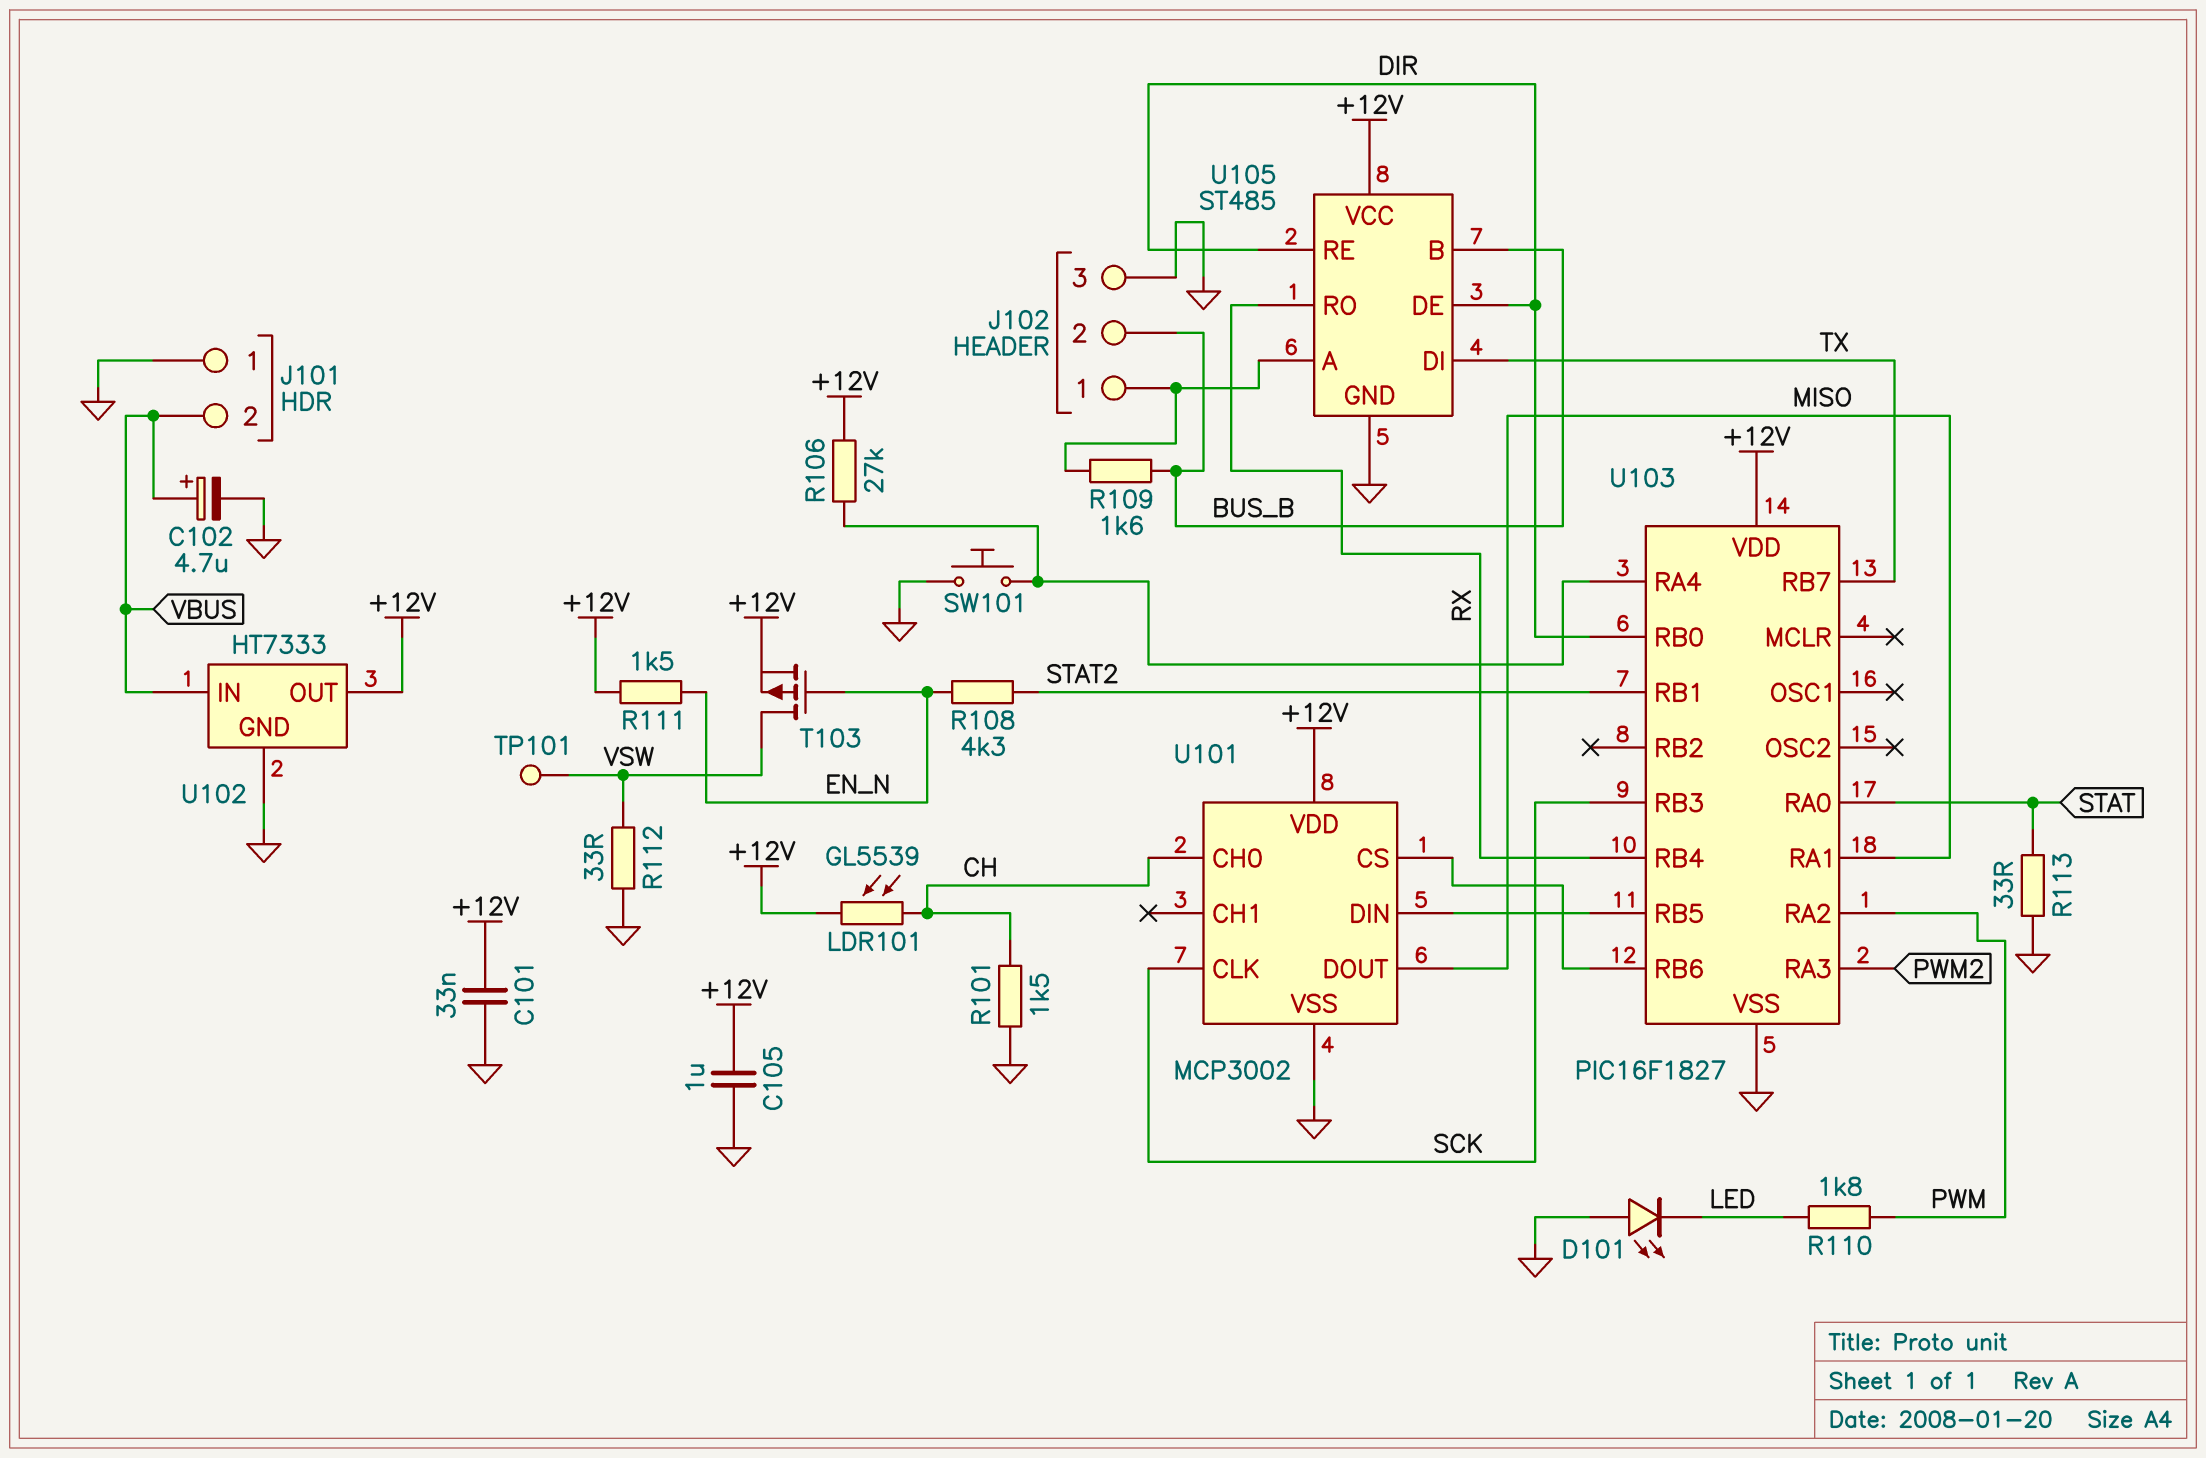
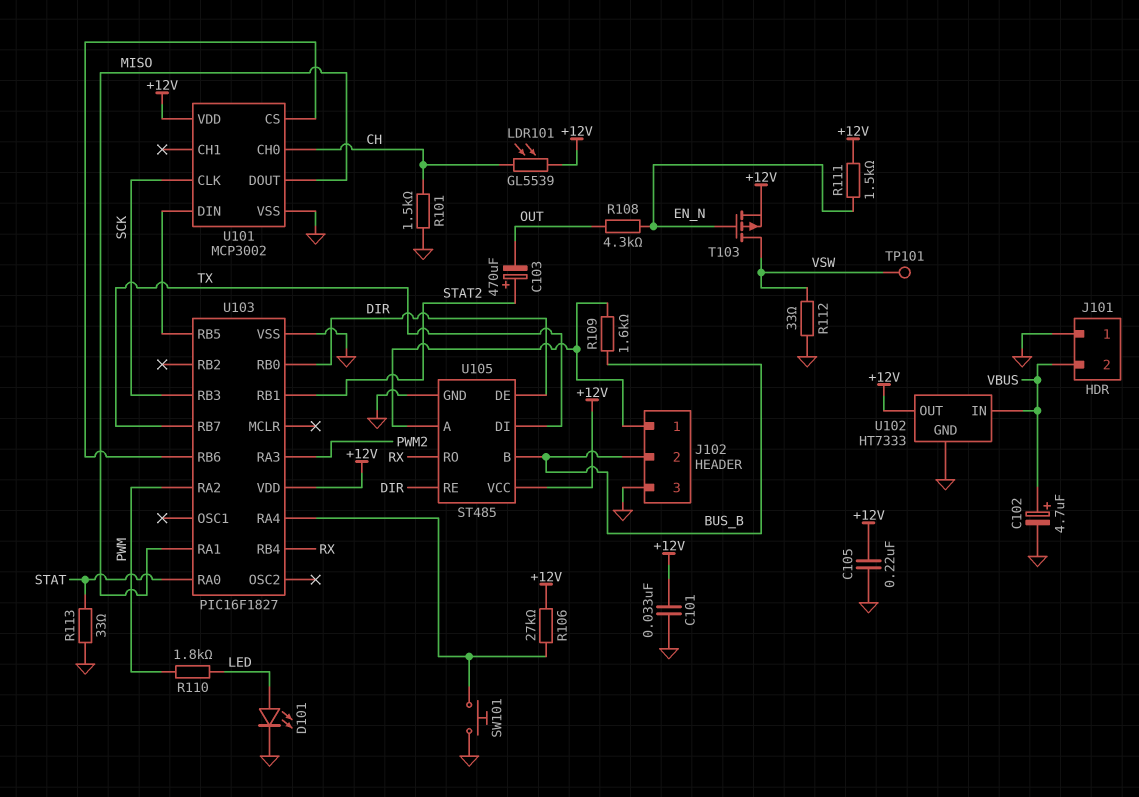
C103: none -> 470uF (plus STAT2, minus OUT)
C105: 1uF (+12V, GND) -> 220nF (+12V, GND)
D101: LED (A GND, K LED) -> LED (A LED, K GND)
R108: 4.3k (EN_N, STAT2) -> 4.3k (EN_N, OUT)

